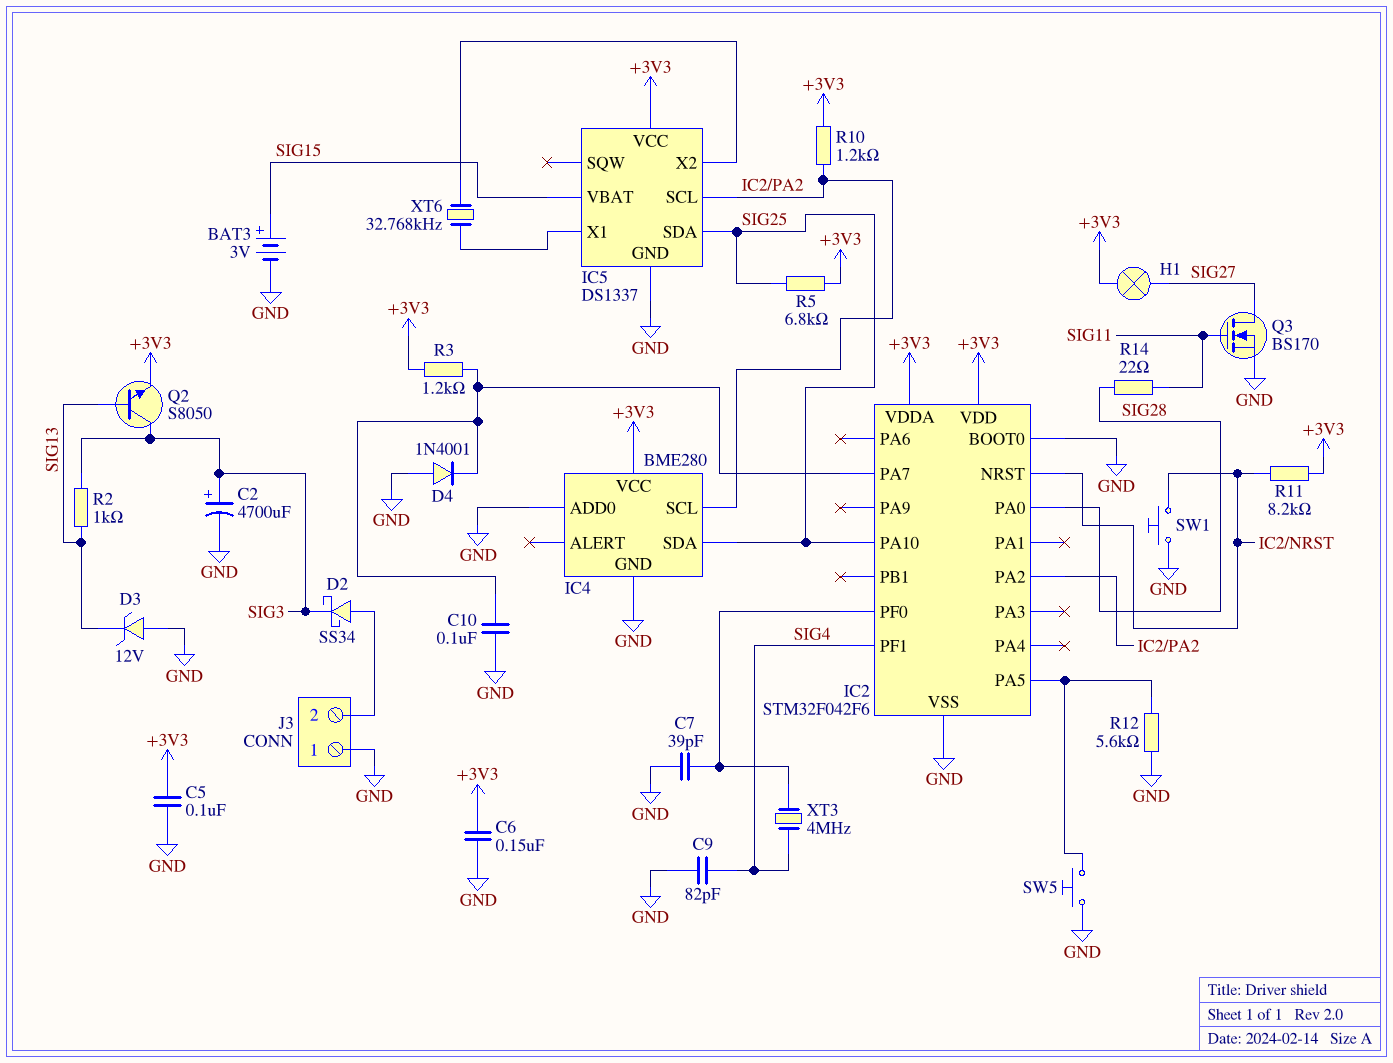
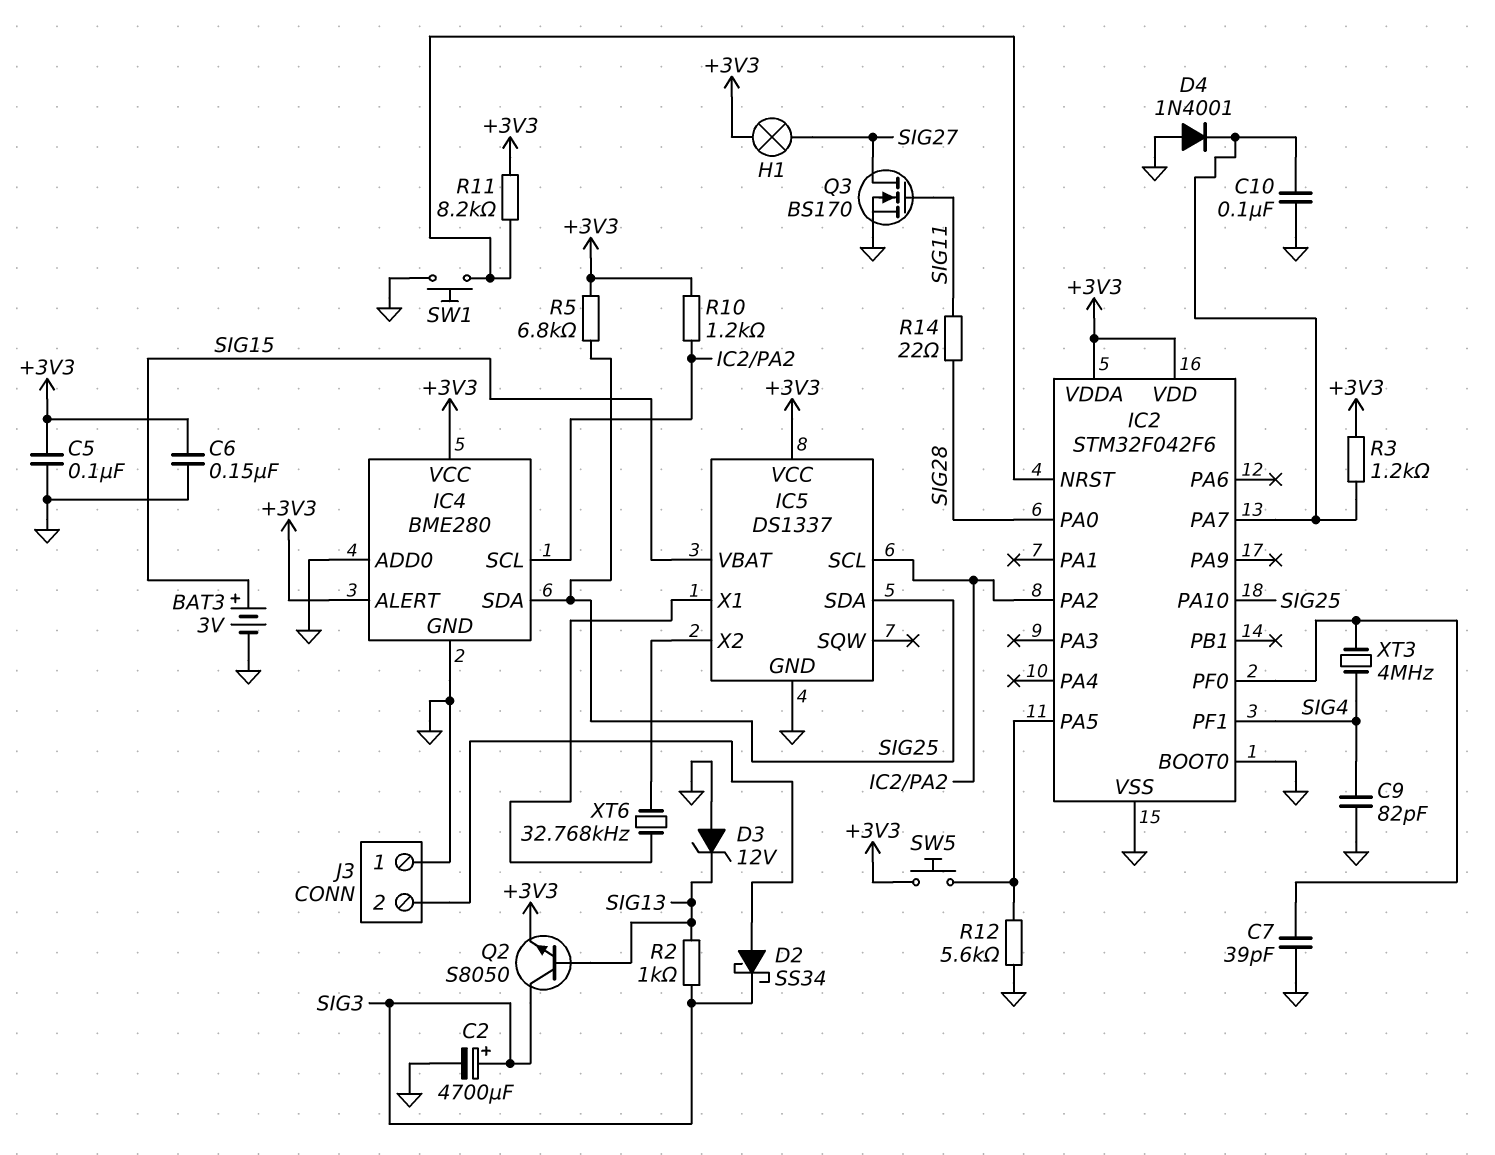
IC4 pin ALERT: none -> +3V3
SW5: button (GND, IC2/PA5) -> button (+3V3, IC2/PA5)

